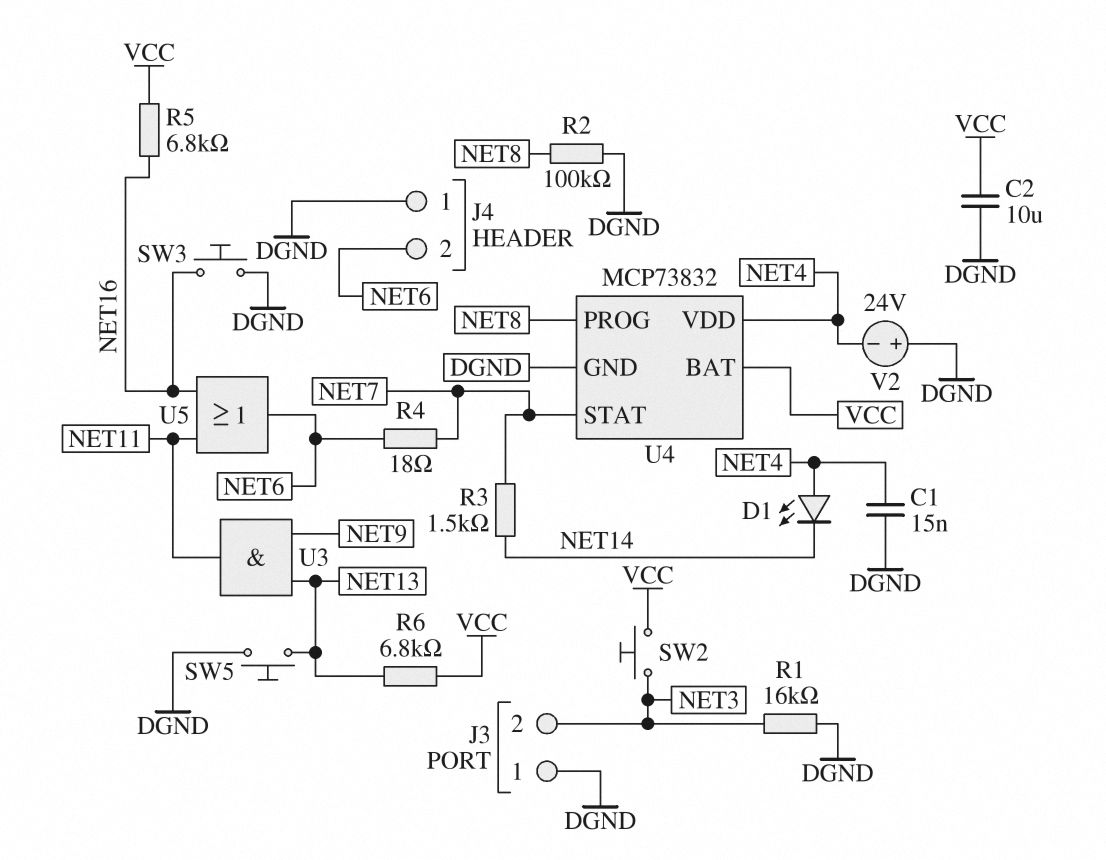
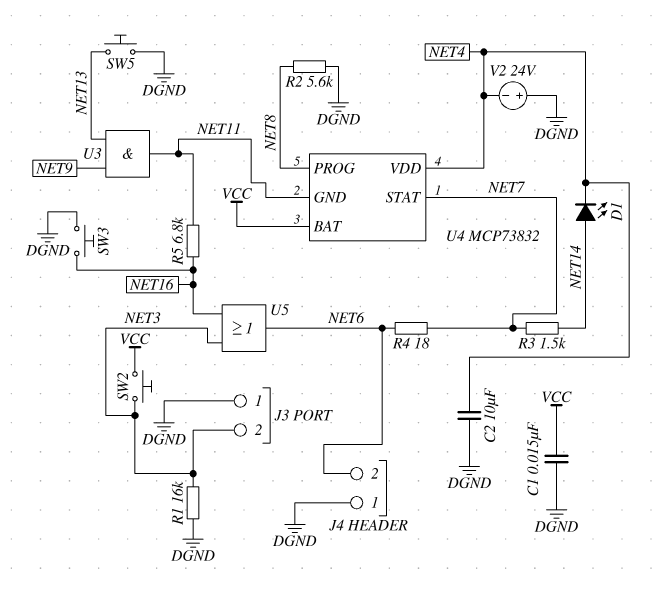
C1: 15nF (DGND, NET4) -> 15nF (DGND, VCC)
C2: 10uF (DGND, VCC) -> 10uF (DGND, NET4)
D1: LED (A NET4, K NET14) -> LED (A NET14, K NET4)
R2: 100k (DGND, NET8) -> 5.6k (DGND, NET8)
R5: 6.8k (NET16, VCC) -> 6.8k (NET11, NET16)
R6: 6.8k (NET13, VCC) -> none
U4 pin GND: DGND -> NET11
U5: OR (in NET11, in NET16, out NET6) -> OR (in NET3, in NET16, out NET6)

